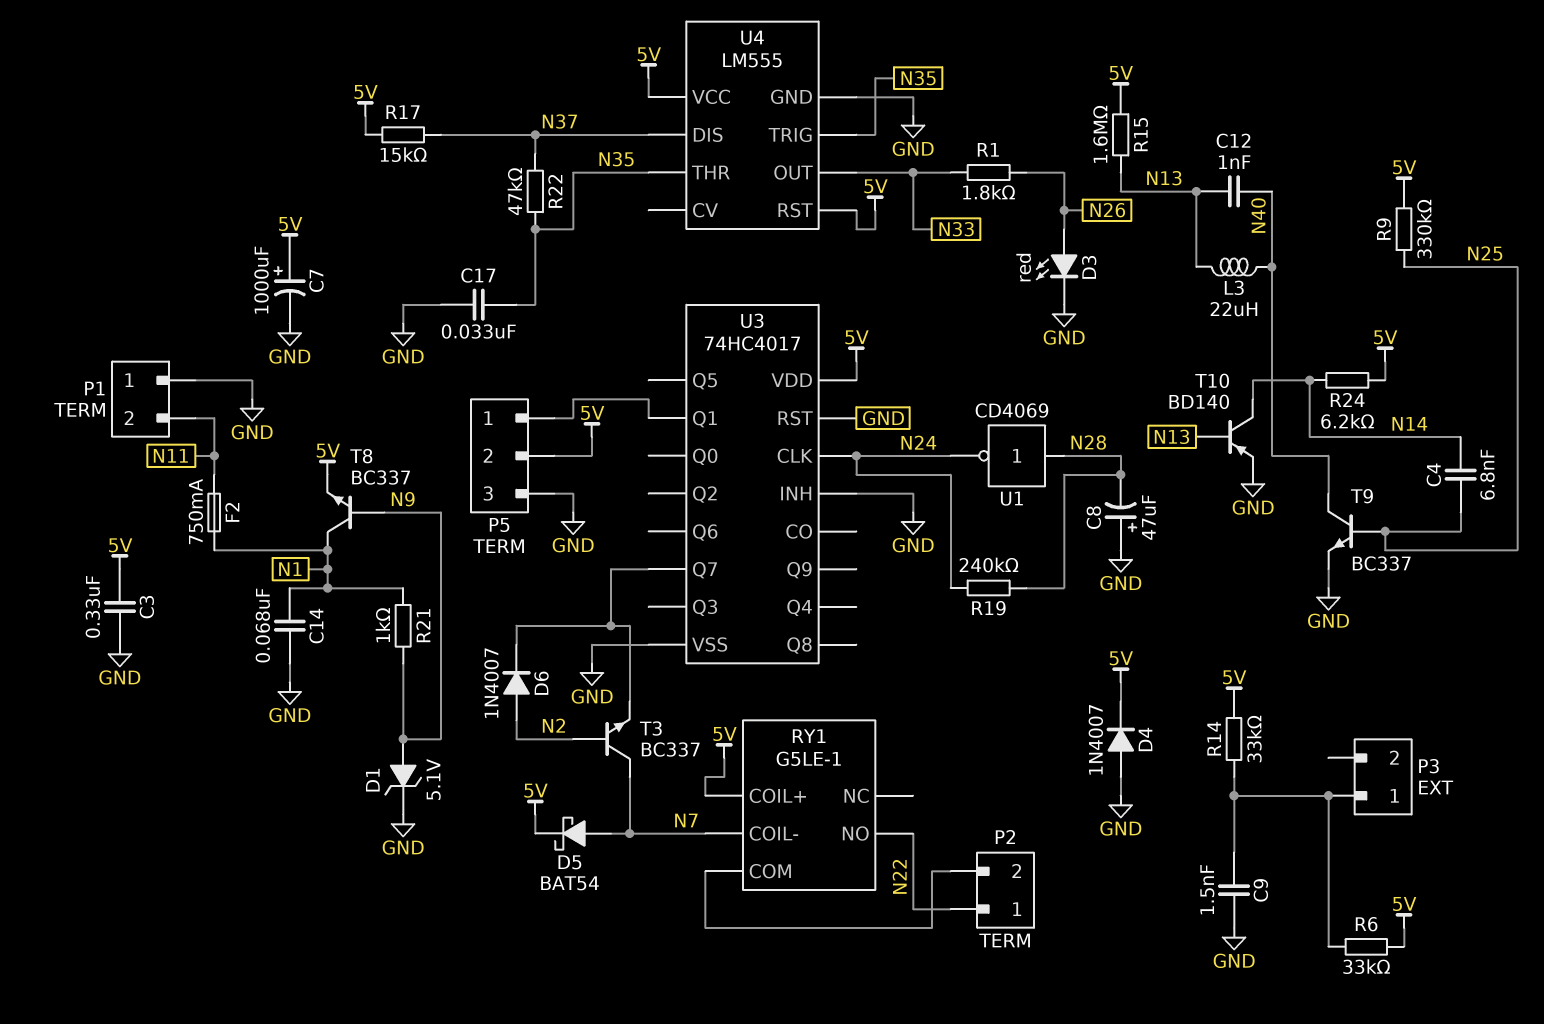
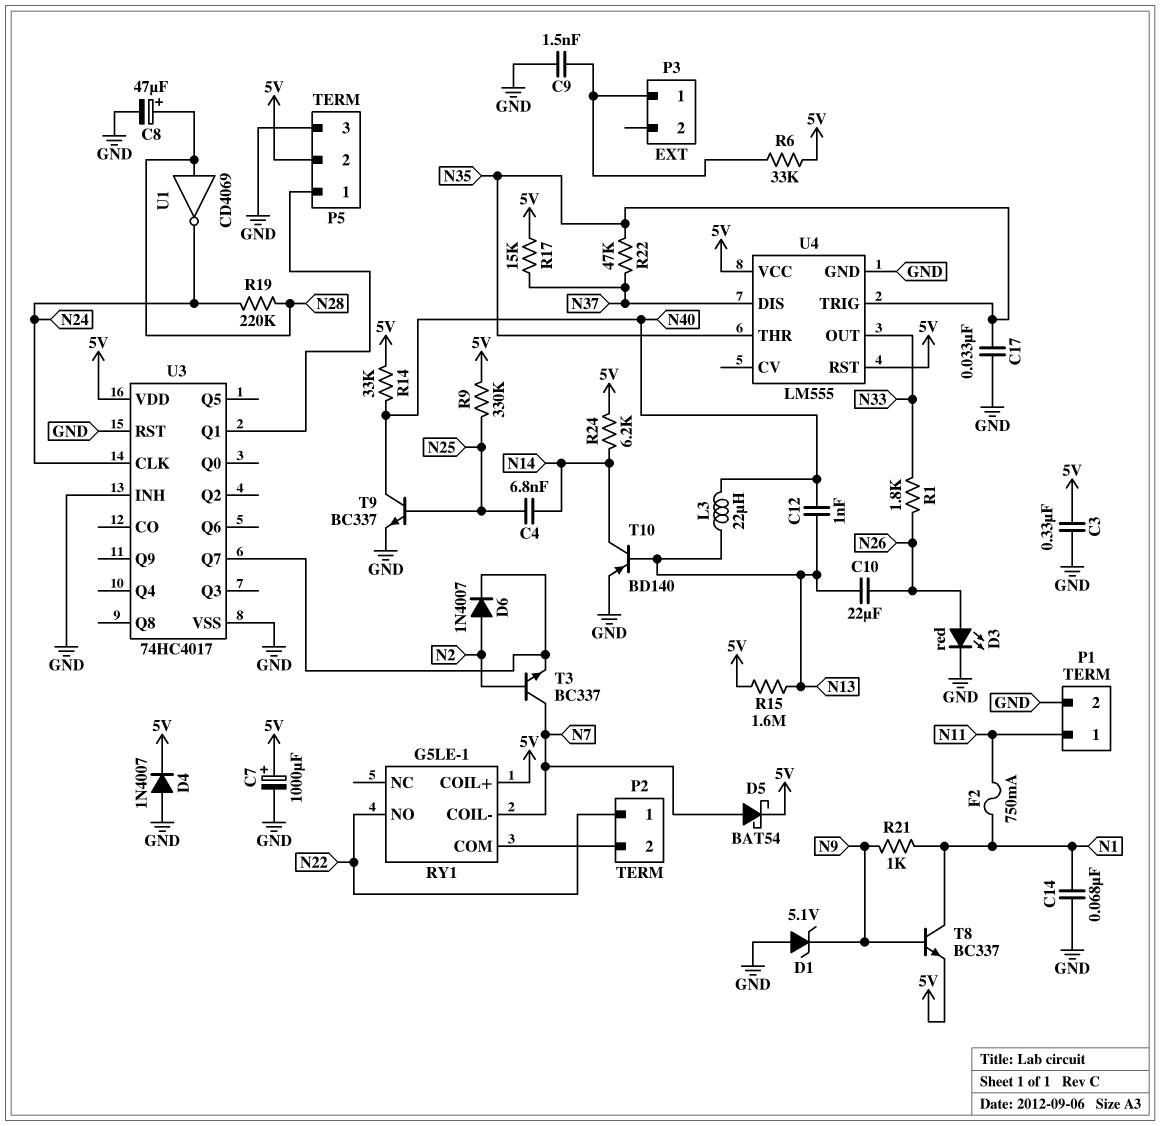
C8: 47uF (plus GND, minus N28) -> 47uF (plus N28, minus GND)
C10: none -> 22uF (N13, N26)
D1: zener 5.1V (A N9, K GND) -> zener 5.1V (A GND, K N9)
P1 pin 1: GND -> N11
P1 pin 2: N11 -> GND
R14: 33k (5V, P3/1) -> 33k (5V, N40)
R19: 240k (N24, N28) -> 220k (N24, N28)

